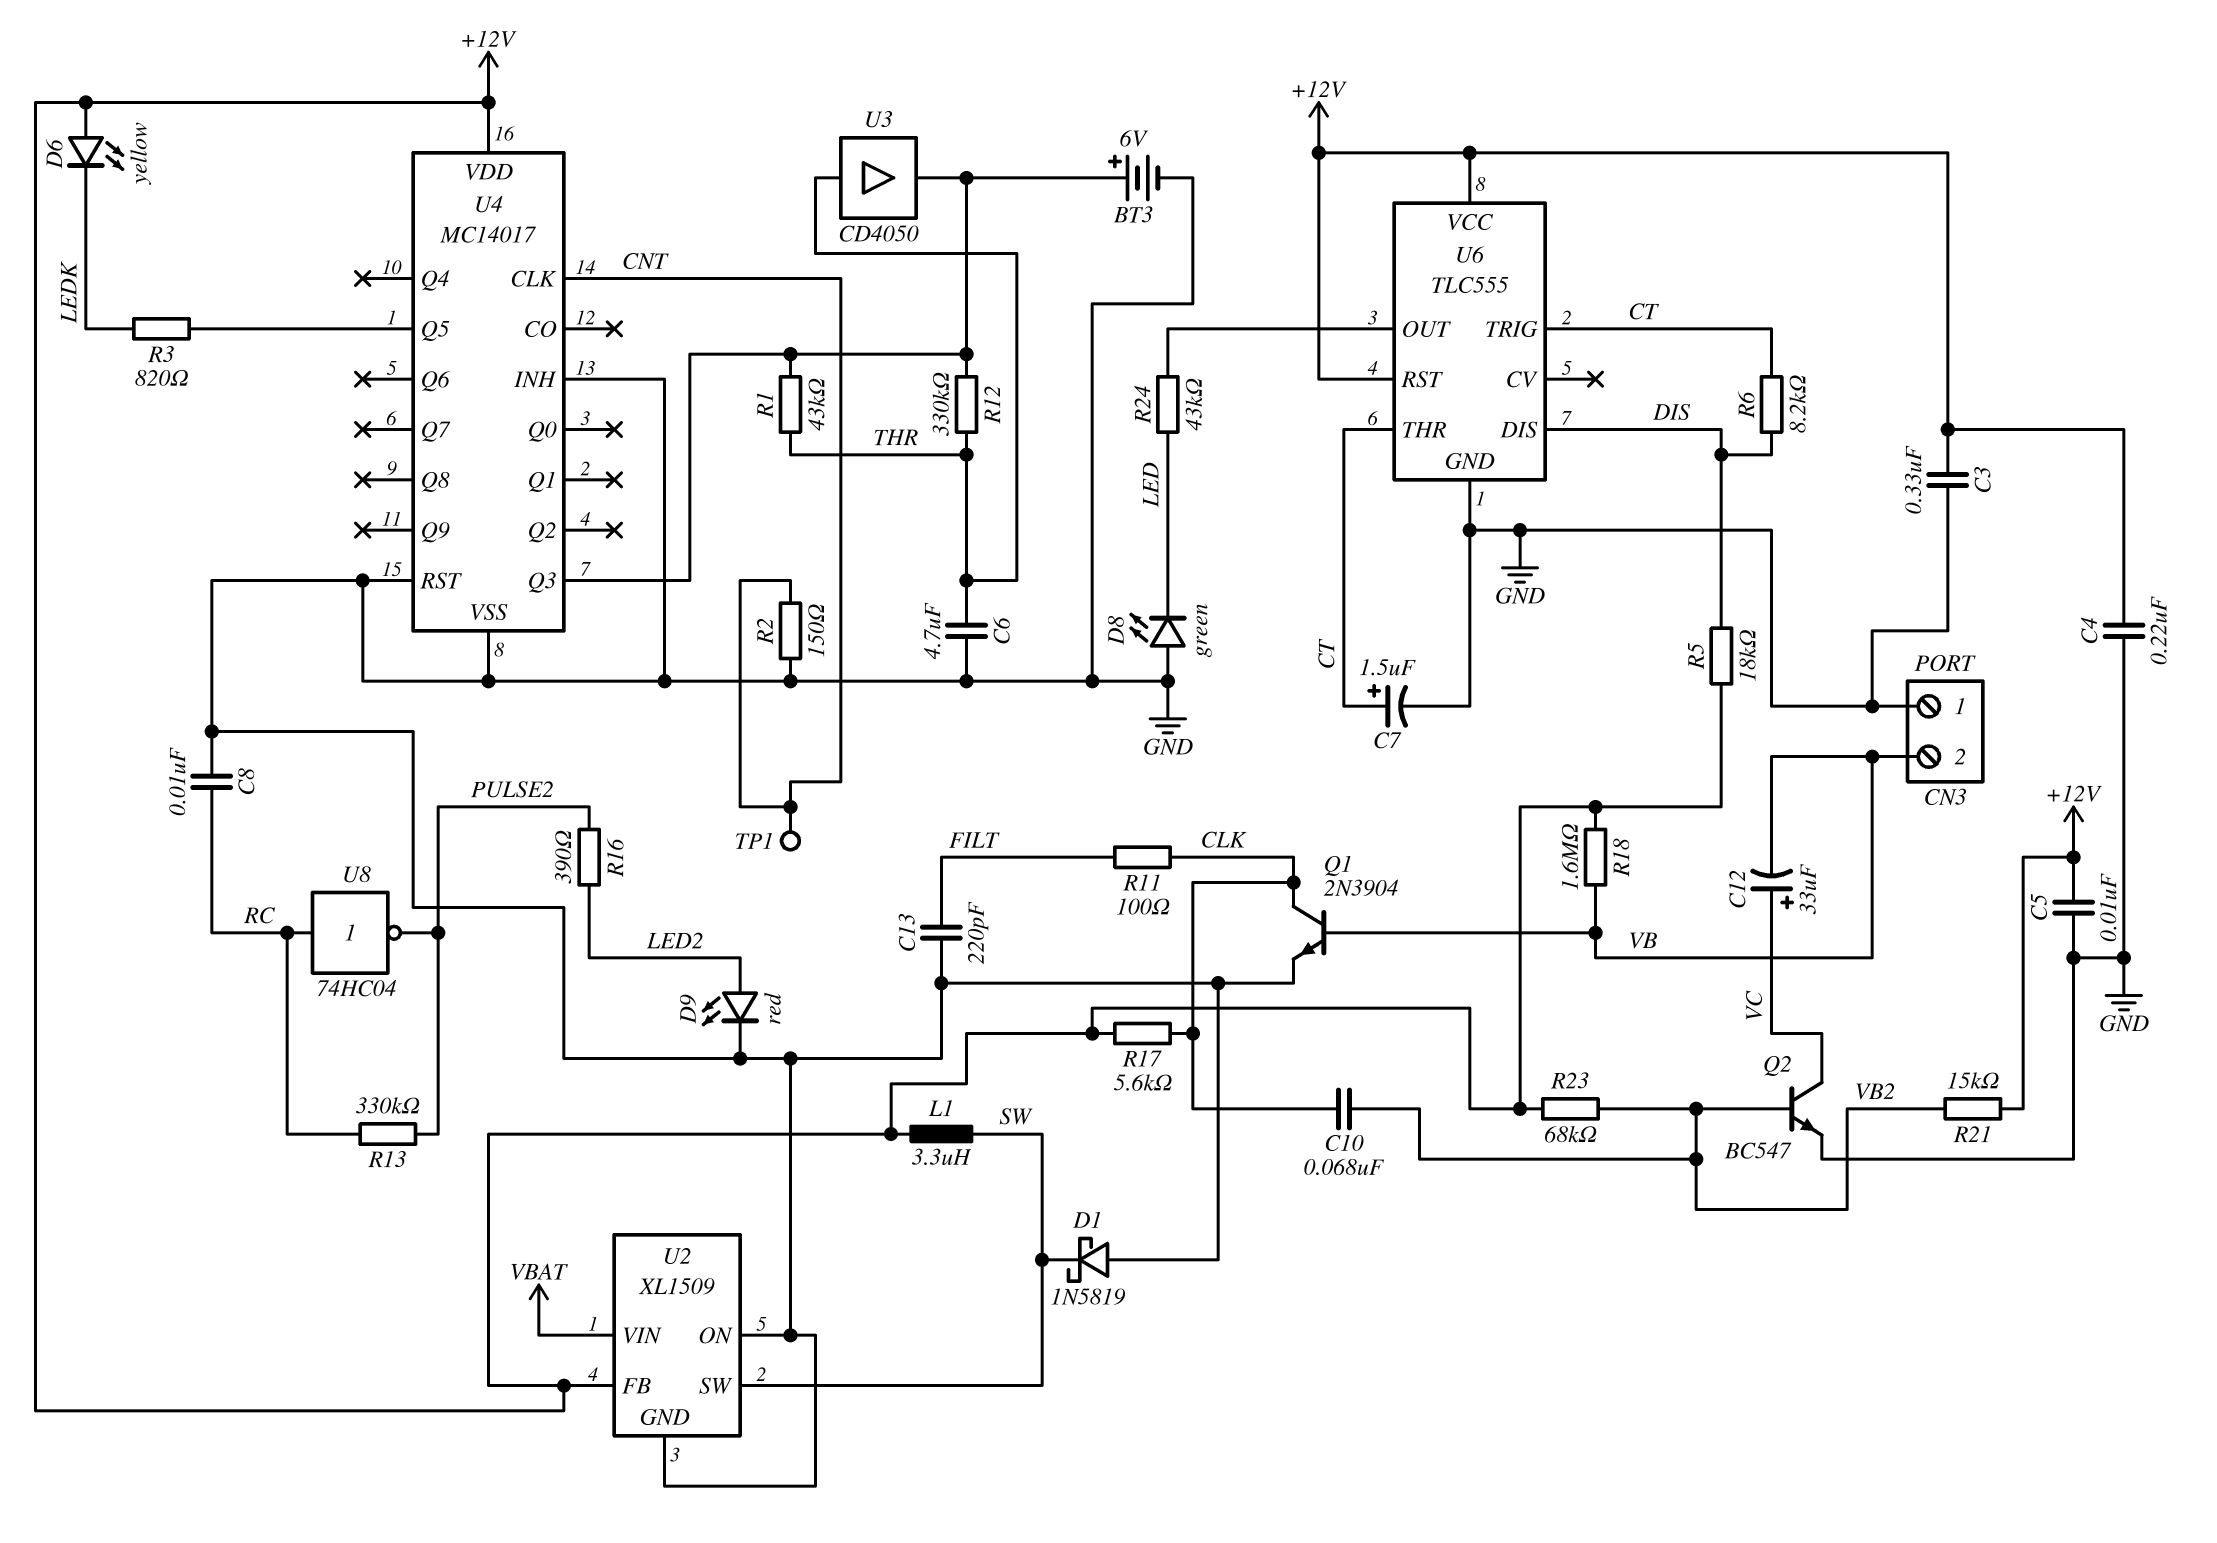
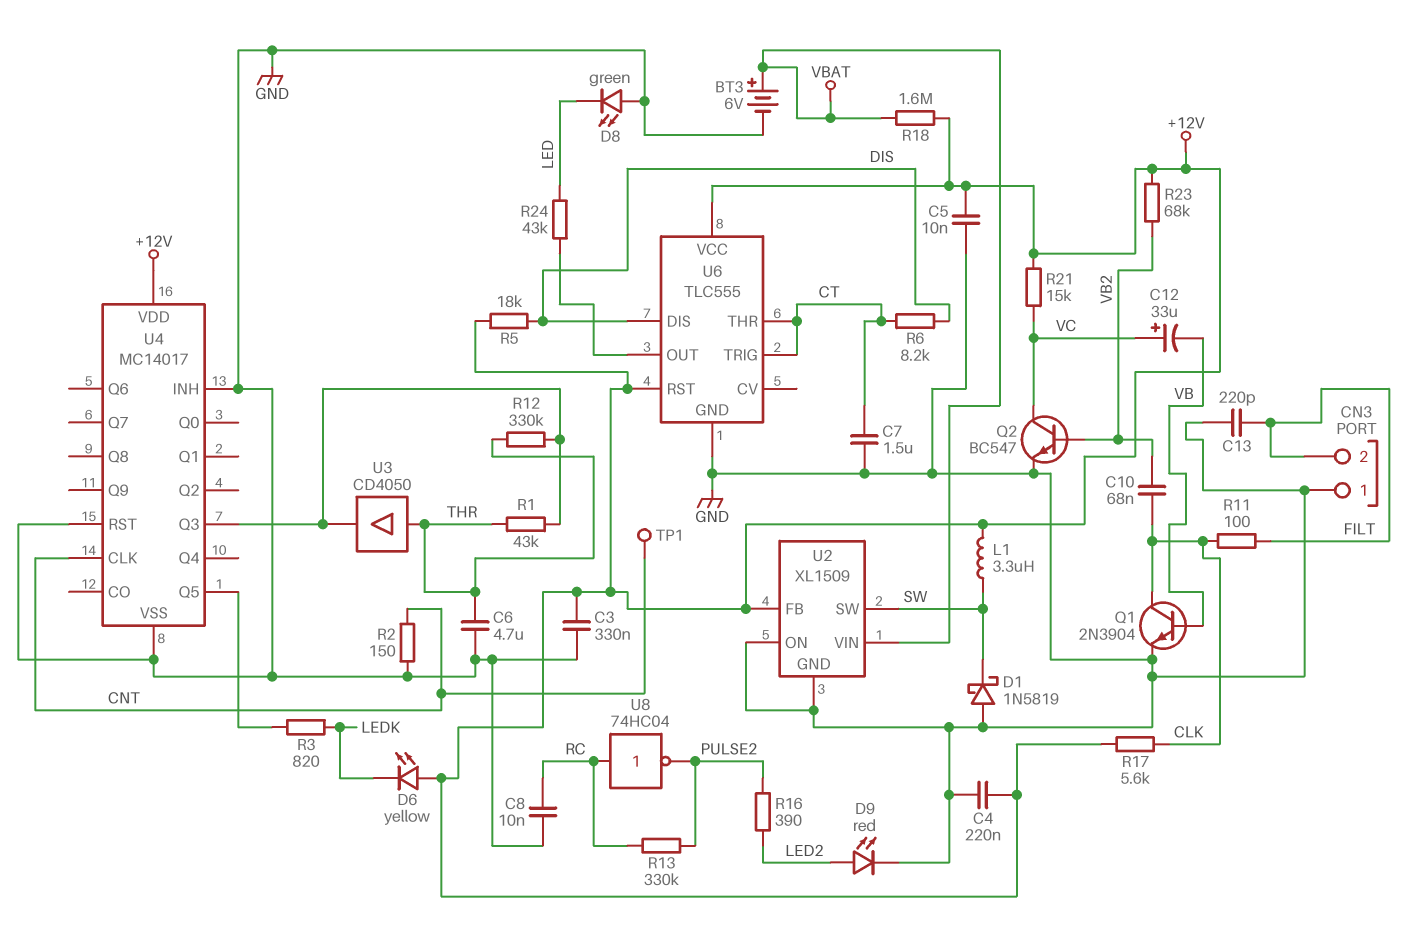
BT3: 6V (plus U4/Q3, minus GND) -> 6V (plus VBAT, minus GND)
C7: 1.5uF (plus CT, minus GND) -> 1.5uF (CT, GND)
CN3 pin 2: VB -> FILT
R18: 1.6M (+12V, VB) -> 1.6M (+12V, VBAT)
R21: 15k (+12V, VB2) -> 15k (+12V, VC)

